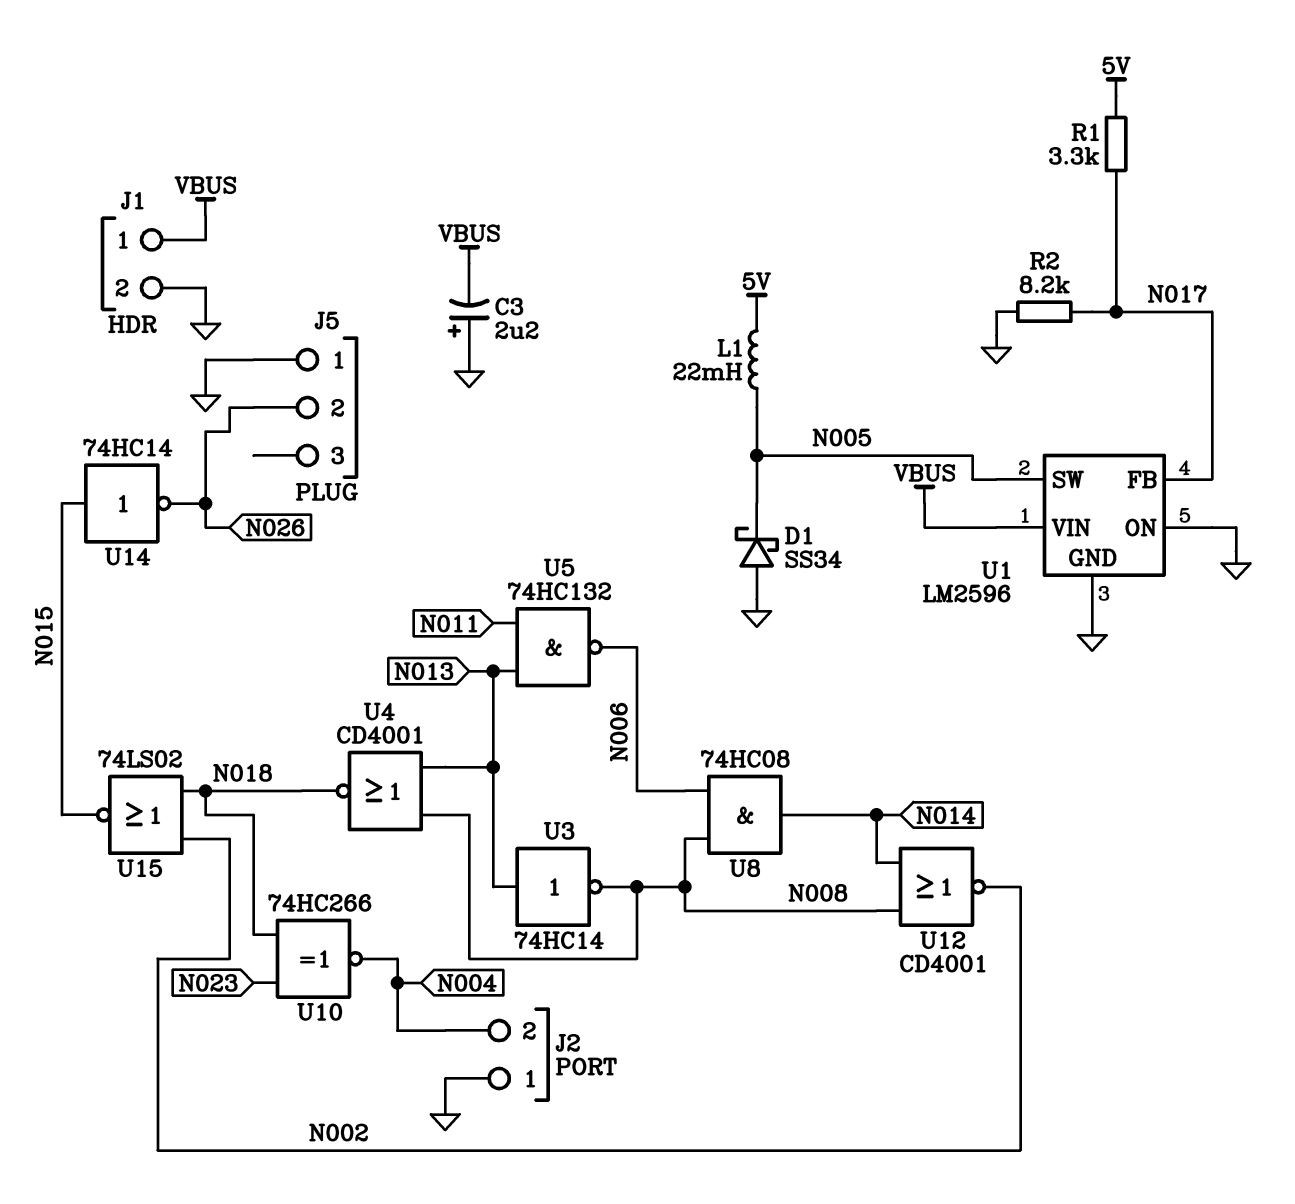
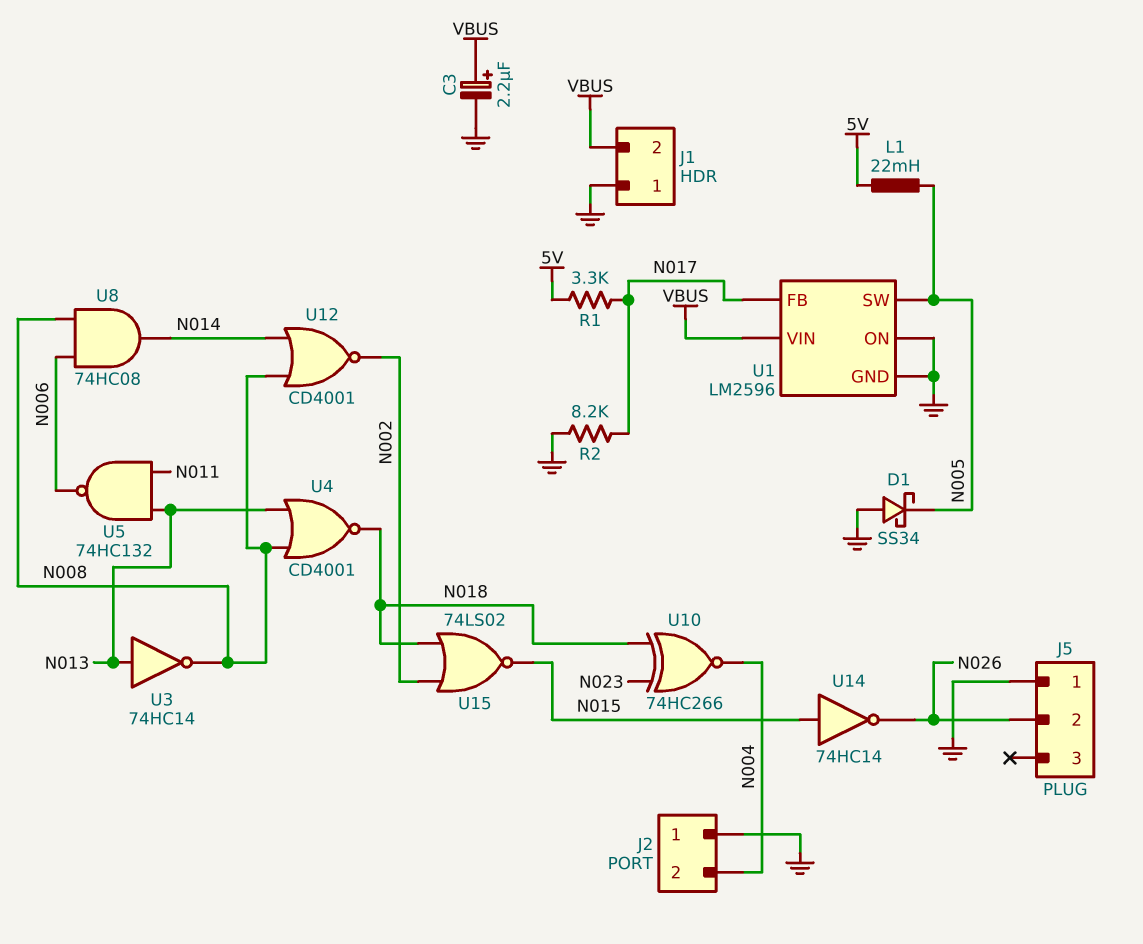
C3: 2.2uF (plus GND, minus VBUS) -> 2.2uF (plus VBUS, minus GND)
J1 pin 1: VBUS -> GND
J1 pin 2: GND -> VBUS

